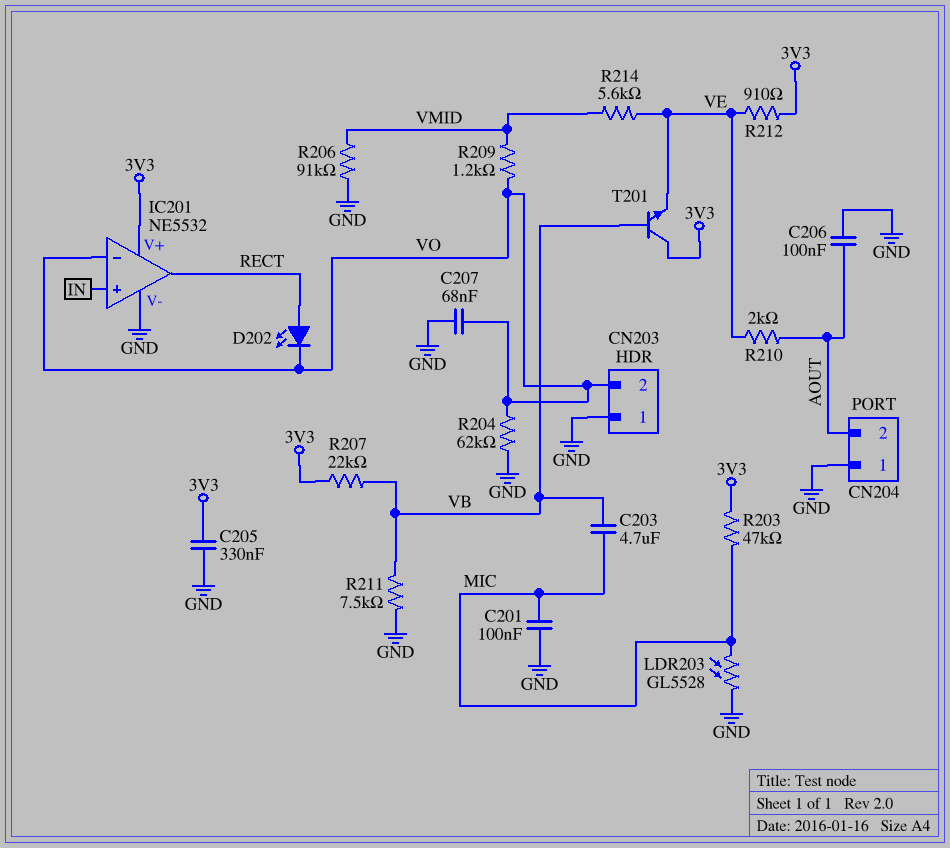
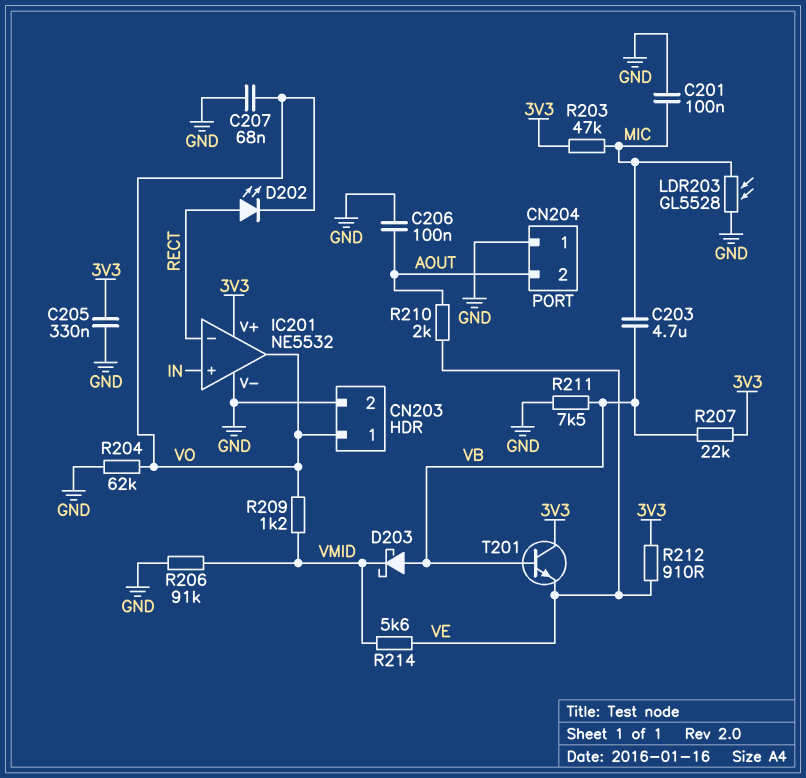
CN203 pin 1: GND -> VO
CN203 pin 2: VO -> GND
D203: none -> schottky (A VB, K VMID)
IC201 pin in-: VO -> RECT
IC201 pin out: RECT -> VO

